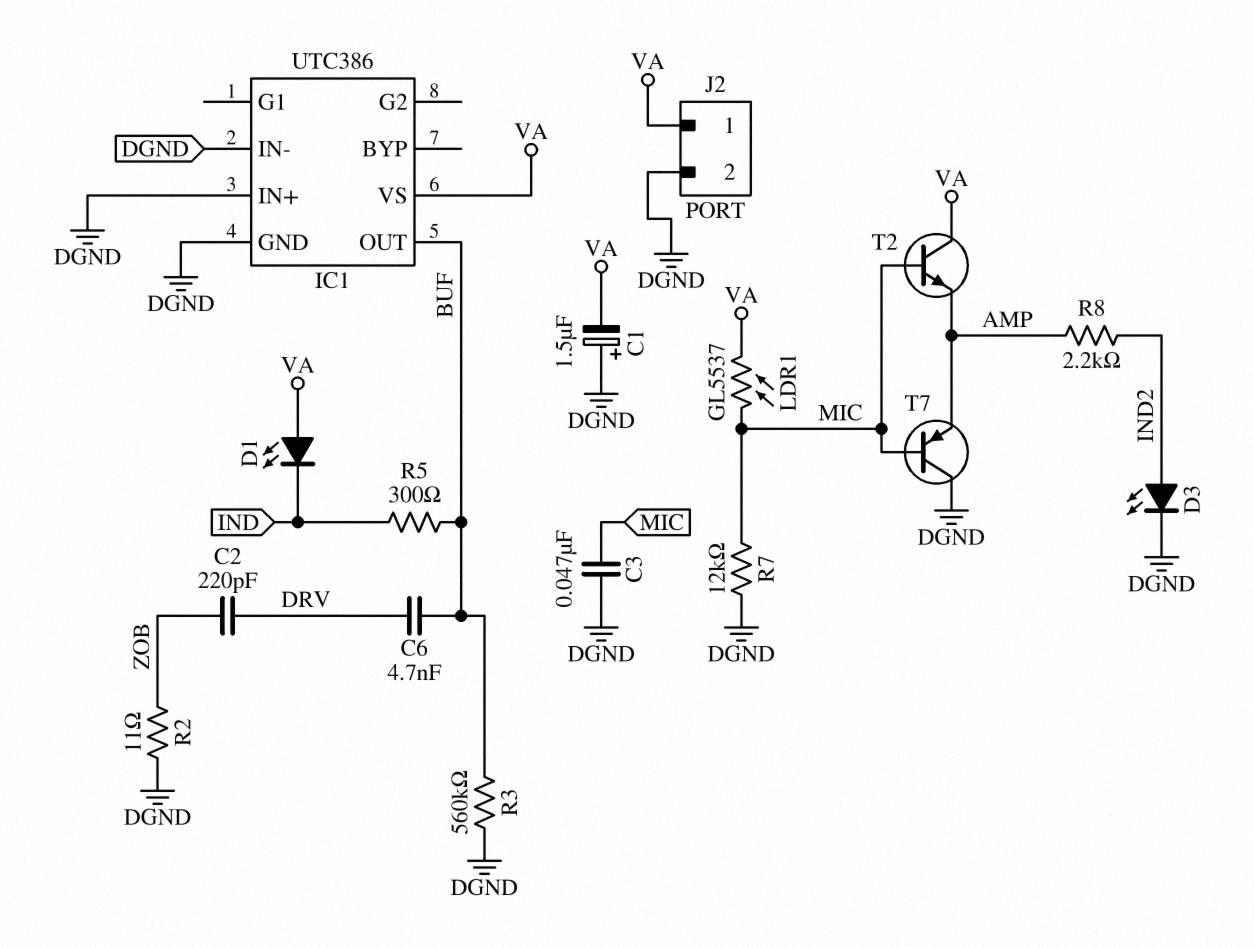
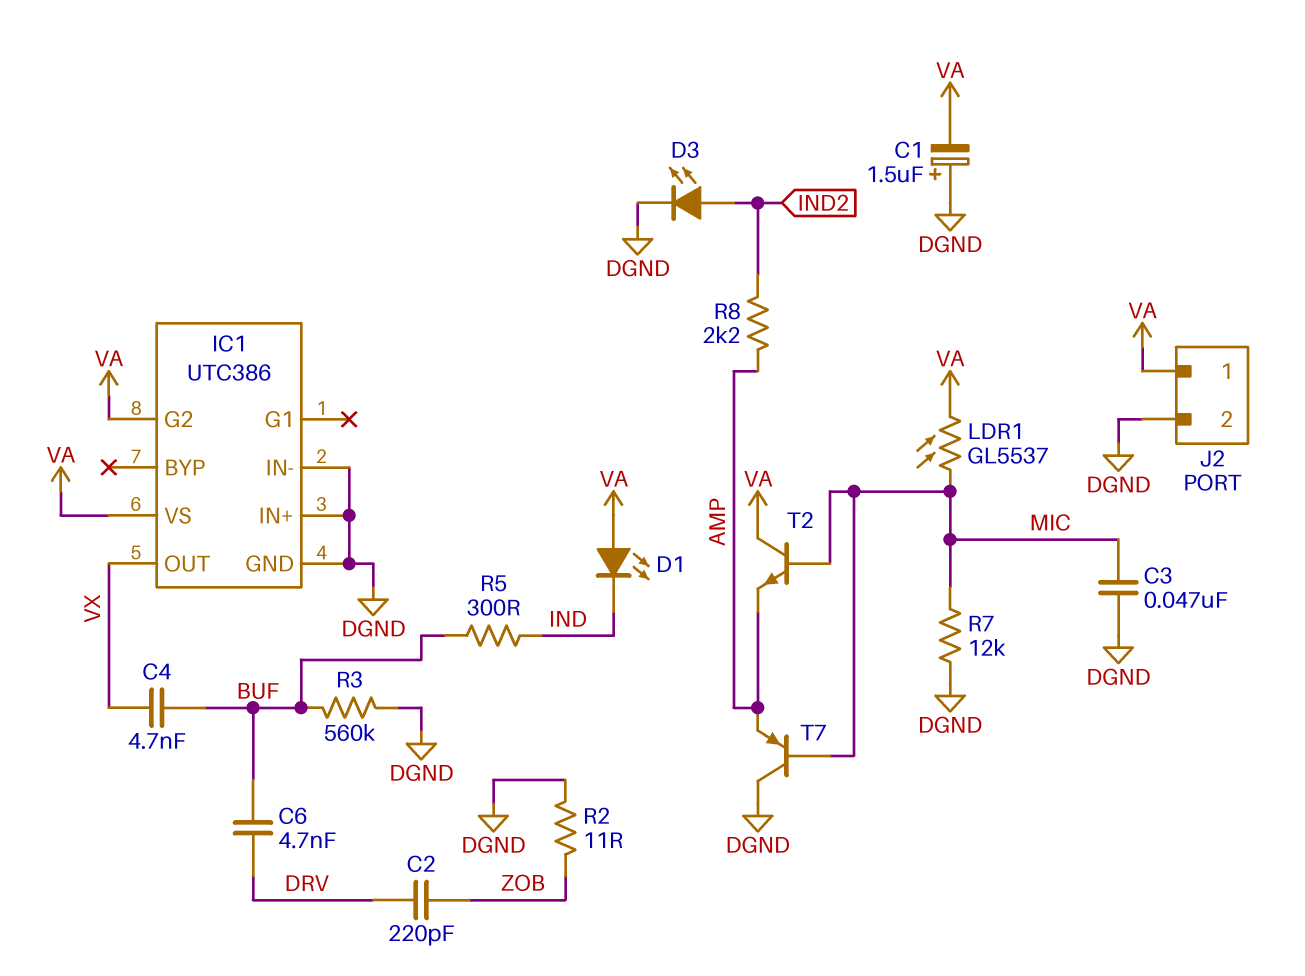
C4: none -> 4.7nF (BUF, VX)
IC1 pin G2: none -> VA
IC1 pin OUT: BUF -> VX

